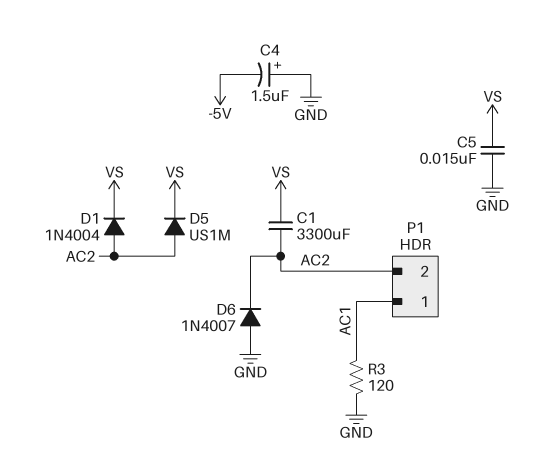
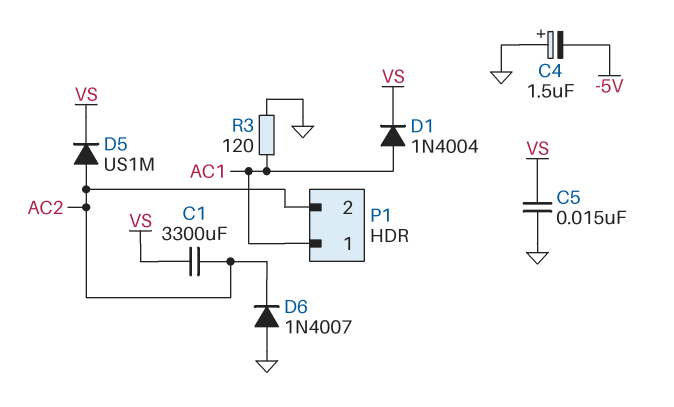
D1: diode 1N4004 (A AC2, K VS) -> diode 1N4004 (A AC1, K VS)

